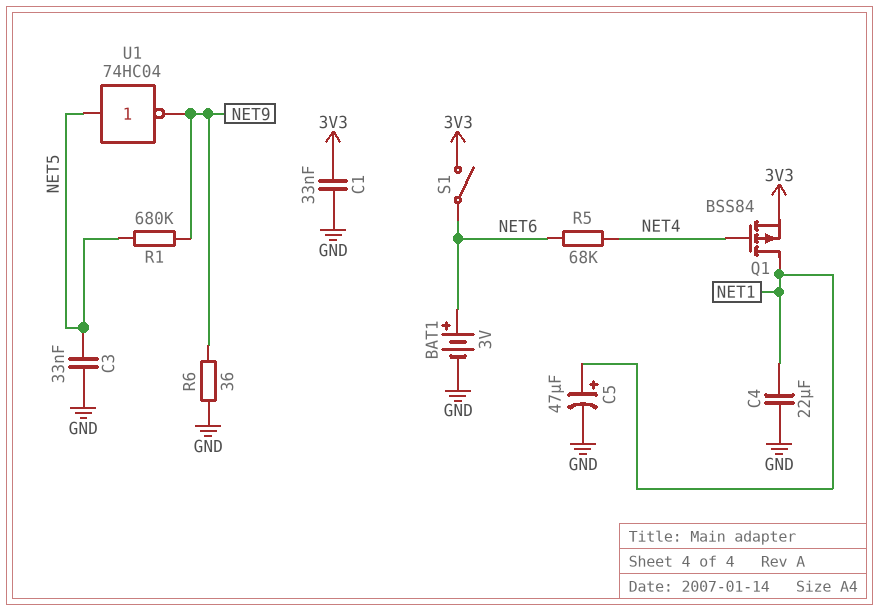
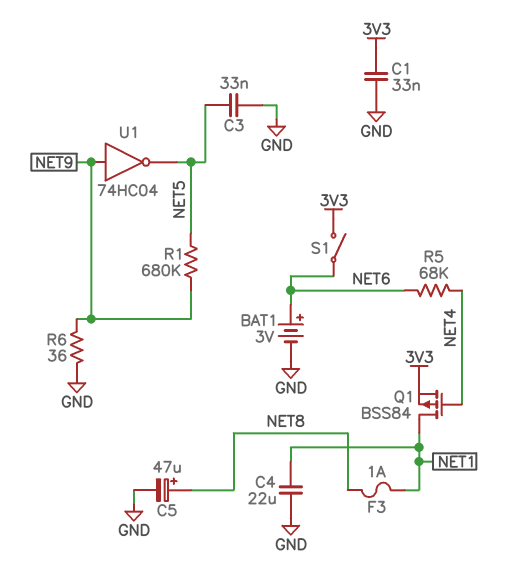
C5: 47uF (plus NET1, minus GND) -> 47uF (plus NET8, minus GND)
F3: none -> 1A (NET1, NET8)
U1: NOT 74HC04 (in NET5, out NET9) -> NOT 74HC04 (in NET9, out NET5)

